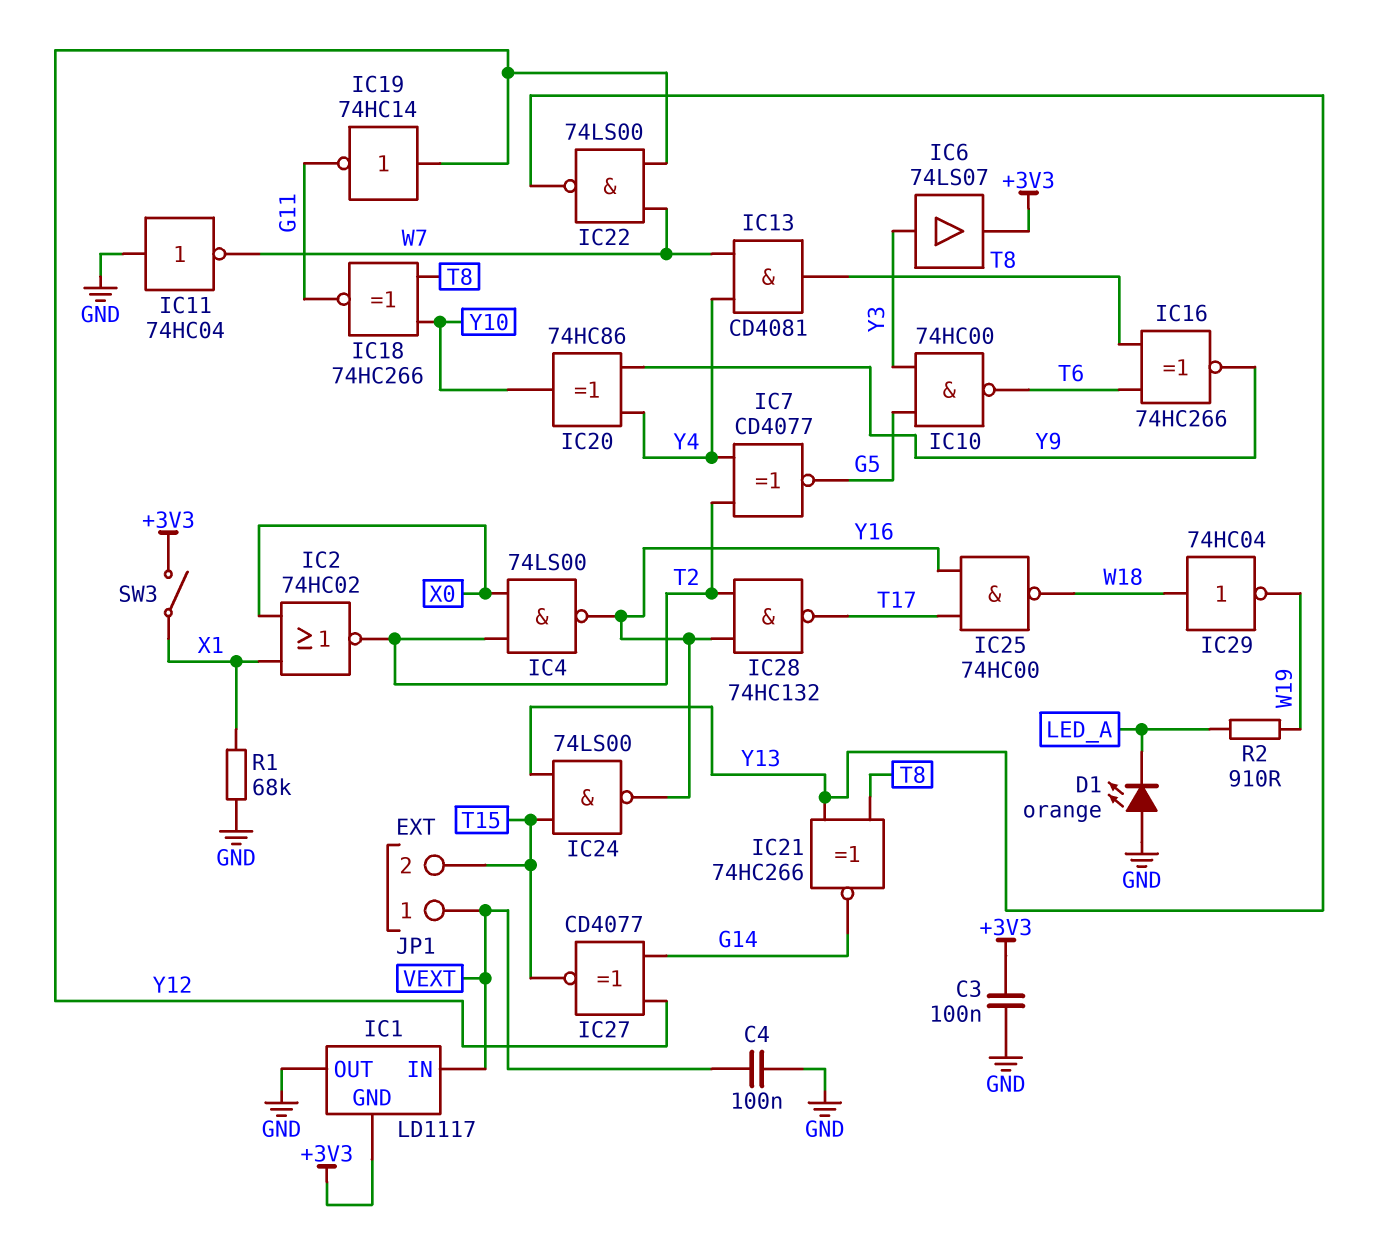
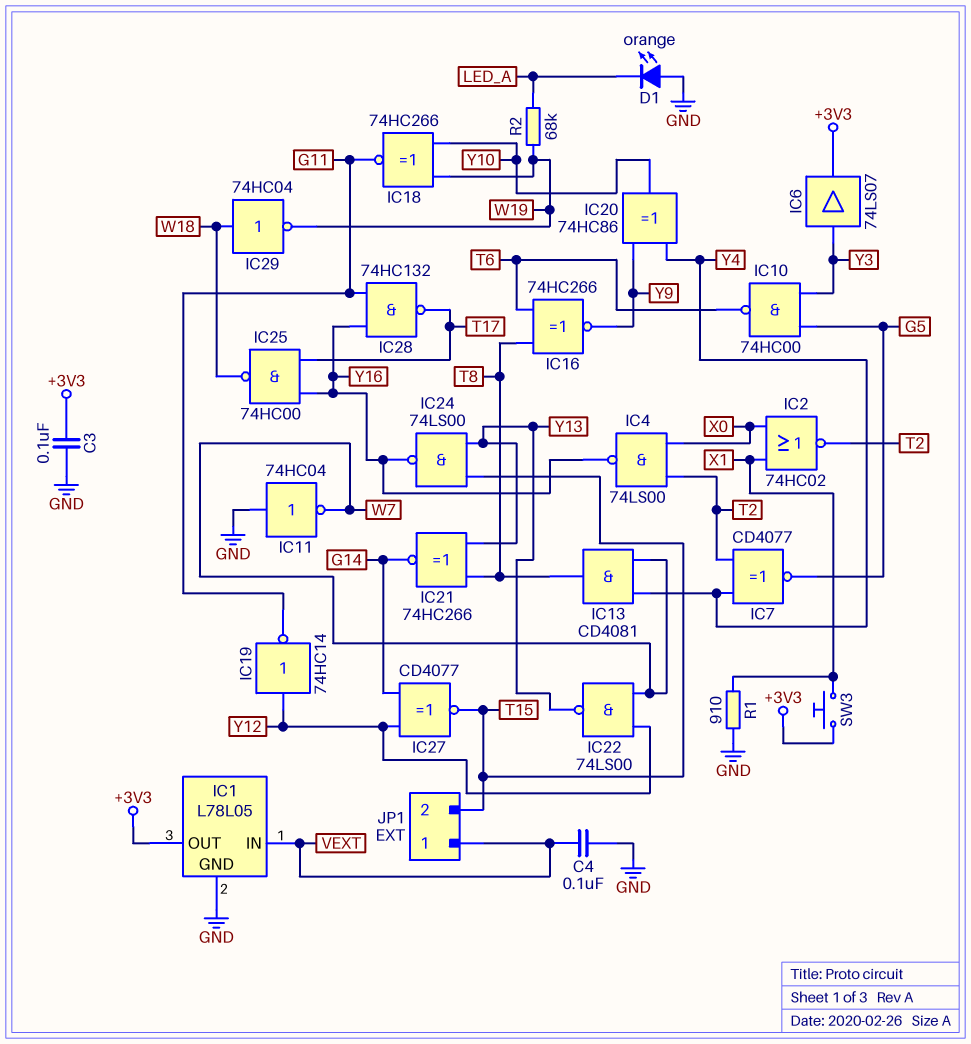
IC1: LD1117 -> L78L05
IC1 pin GND: +3V3 -> GND
IC1 pin OUT: GND -> +3V3
IC18: XNOR 74HC266 (in T8, in Y10, out G11) -> XNOR 74HC266 (in W19, in Y10, out G11)
IC28: NAND 74HC132 (in T2, in Y16, out T17) -> NAND 74HC132 (in G11, in Y16, out T17)
R1: 68k (GND, X1) -> 910 (GND, X1)
R2: 910 (LED_A, W19) -> 68k (LED_A, W19)
SW3: switch (+3V3, X1) -> button (+3V3, X1)

